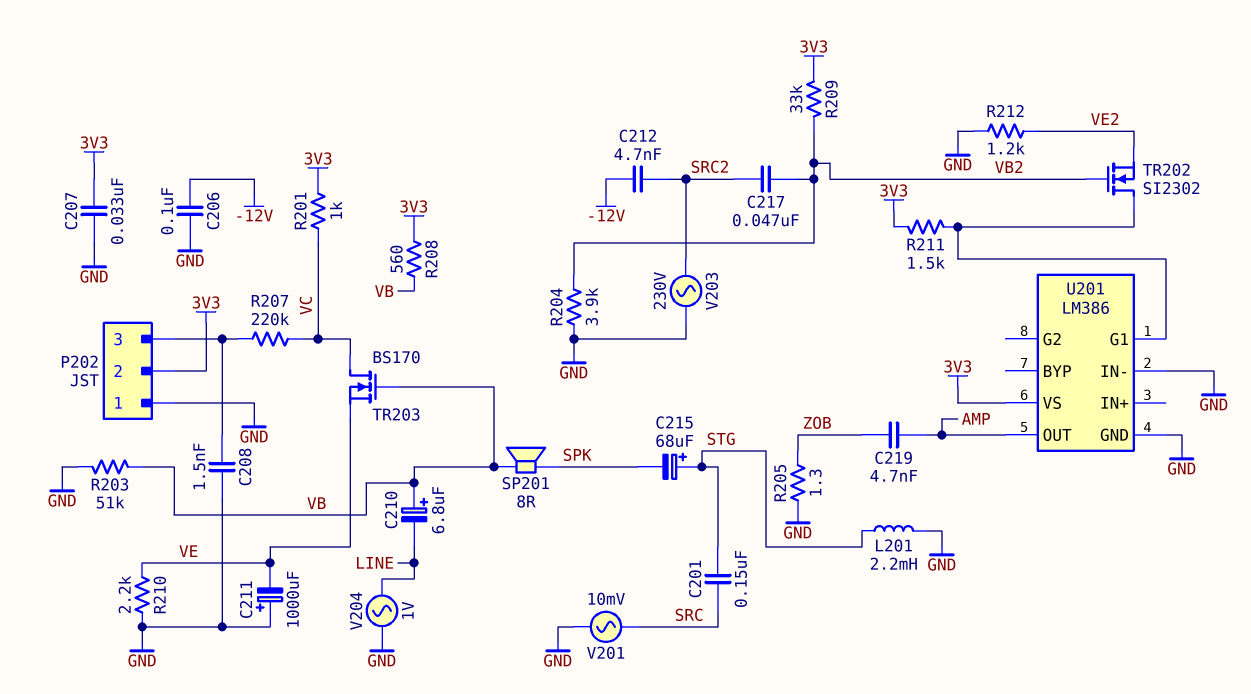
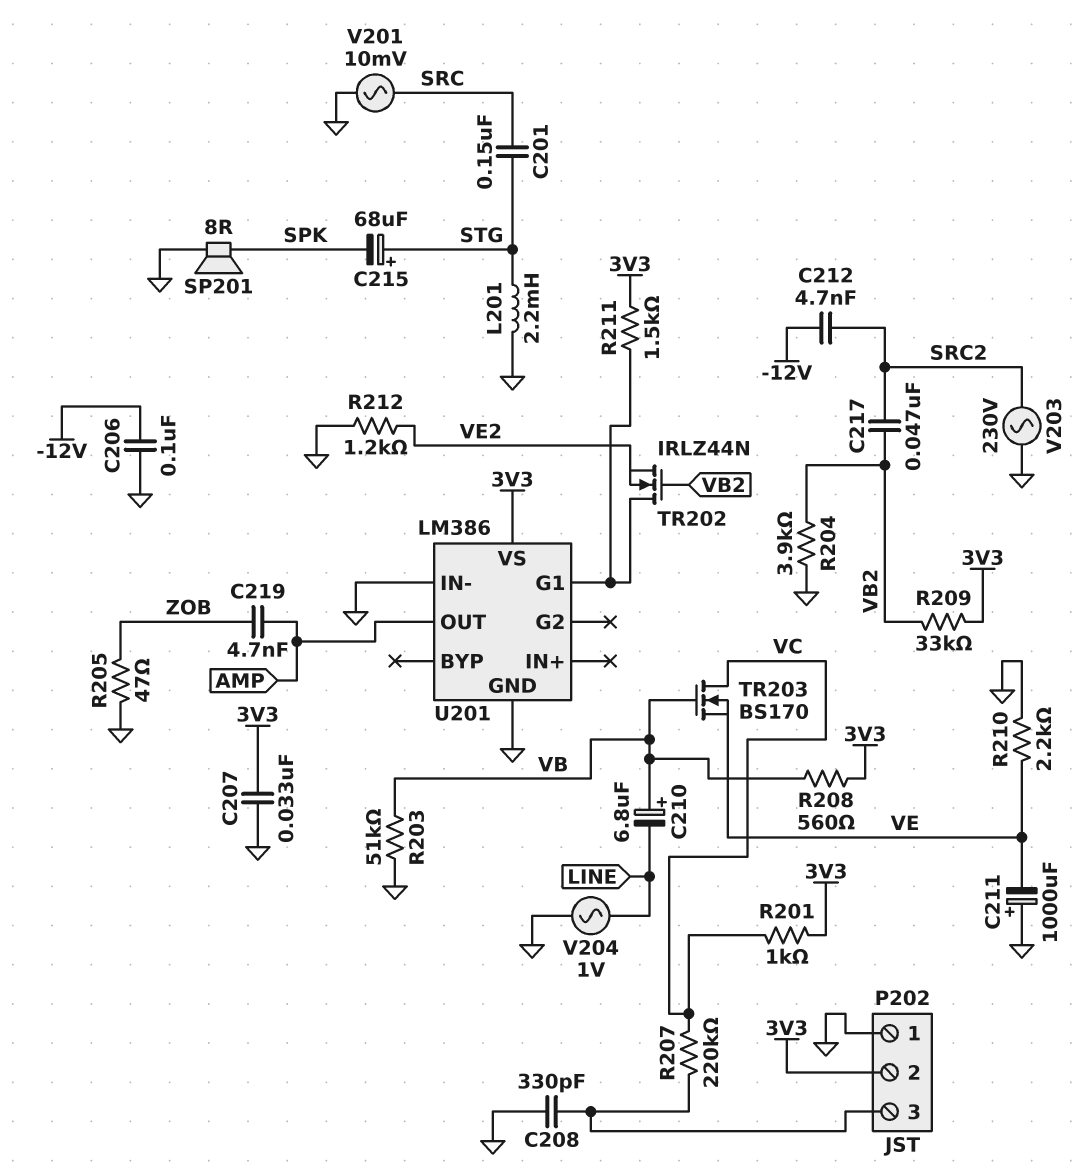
C208: 1.5nF (GND, P202/3) -> 330pF (GND, P202/3)
R205: 1.3 (GND, ZOB) -> 47 (GND, ZOB)
SP201: speaker 8R (SPK, VB) -> speaker 8R (GND, SPK)
TR202: NMOS SI2302 (G VB2, D U201/G1, S VE2) -> NMOS IRLZ44N (G VB2, D U201/G1, S VE2)

